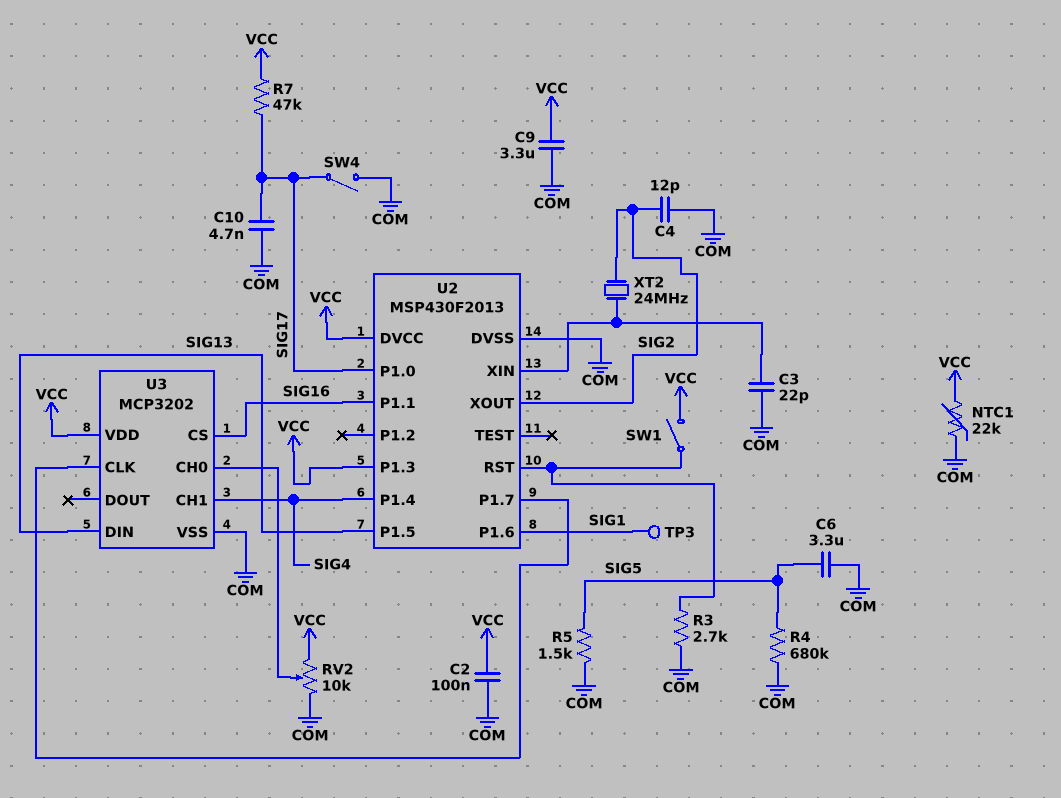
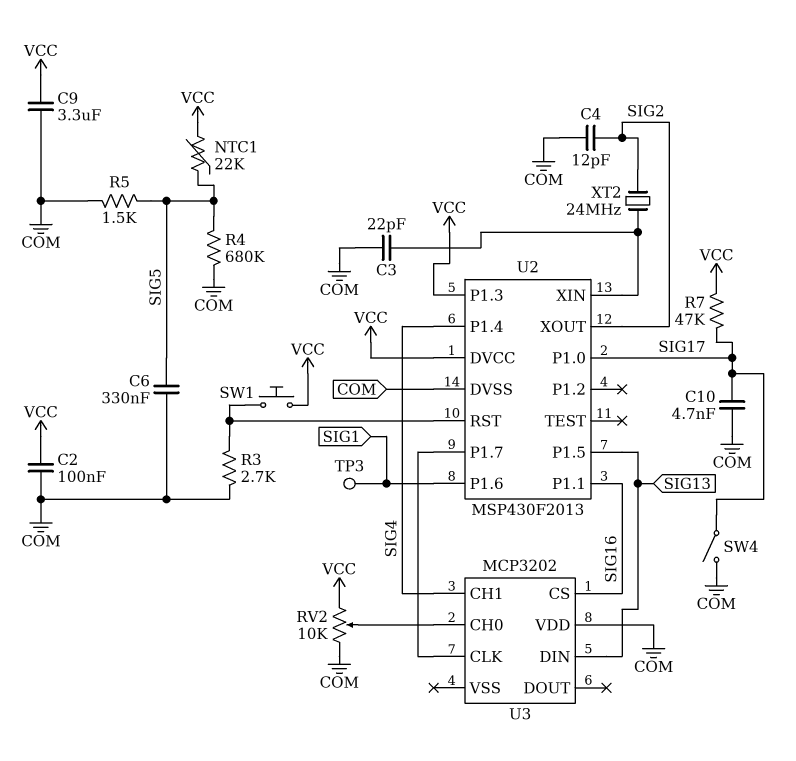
C6: 3.3uF (COM, SIG5) -> 330nF (COM, SIG5)
NTC1: 22k (COM, VCC) -> 22k (SIG5, VCC)
SW1: switch (U2/RST, VCC) -> button (U2/RST, VCC)
U3 pin VDD: VCC -> COM
U3 pin VSS: COM -> none

